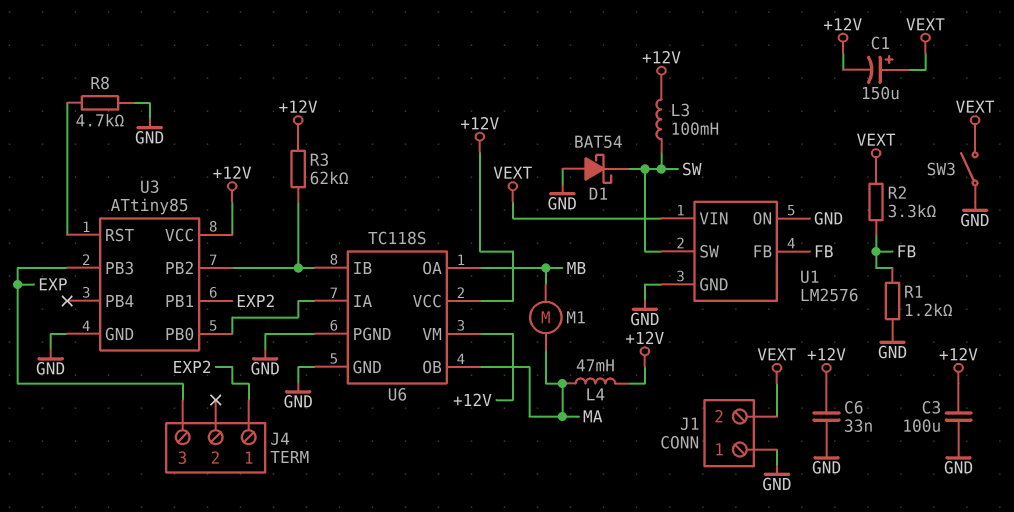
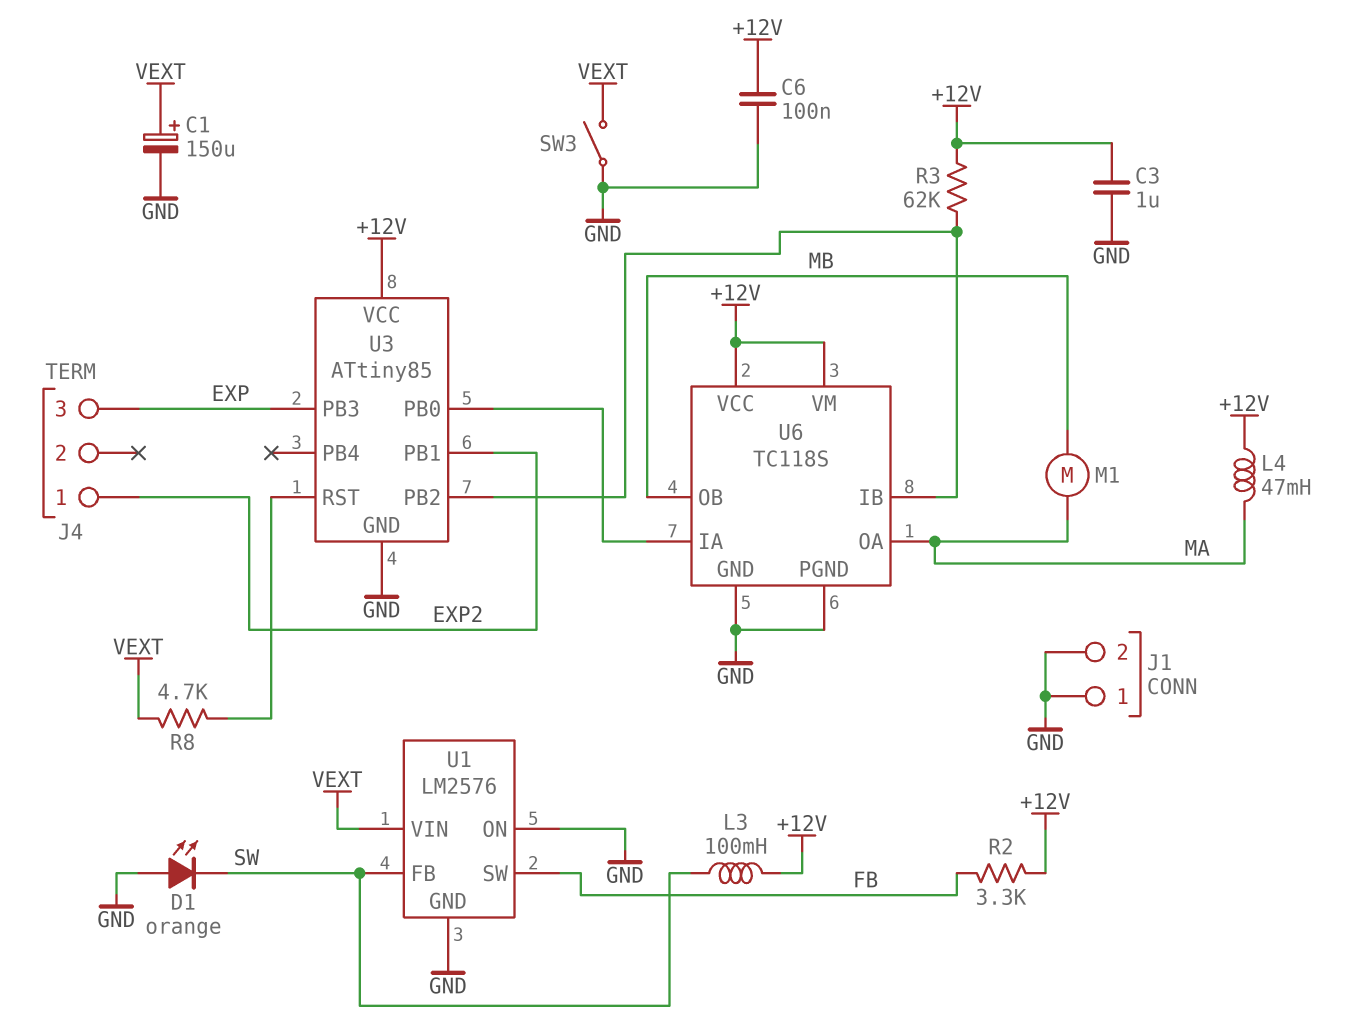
C1: 150uF (plus VEXT, minus +12V) -> 150uF (plus VEXT, minus GND)
C3: 100uF (+12V, GND) -> 1uF (+12V, GND)
C6: 33nF (+12V, GND) -> 100nF (+12V, GND)
D1: schottky BAT54 (A GND, K SW) -> LED orange (A GND, K SW)
J1 pin 2: VEXT -> GND
R1: 1.2k (FB, GND) -> none
R2: 3.3k (FB, VEXT) -> 3.3k (+12V, FB)
R8: 4.7k (GND, U3/RST) -> 4.7k (U3/RST, VEXT)
U1 pin FB: FB -> SW
U1 pin SW: SW -> FB
U6 pin OA: MB -> MA
U6 pin OB: MA -> MB

